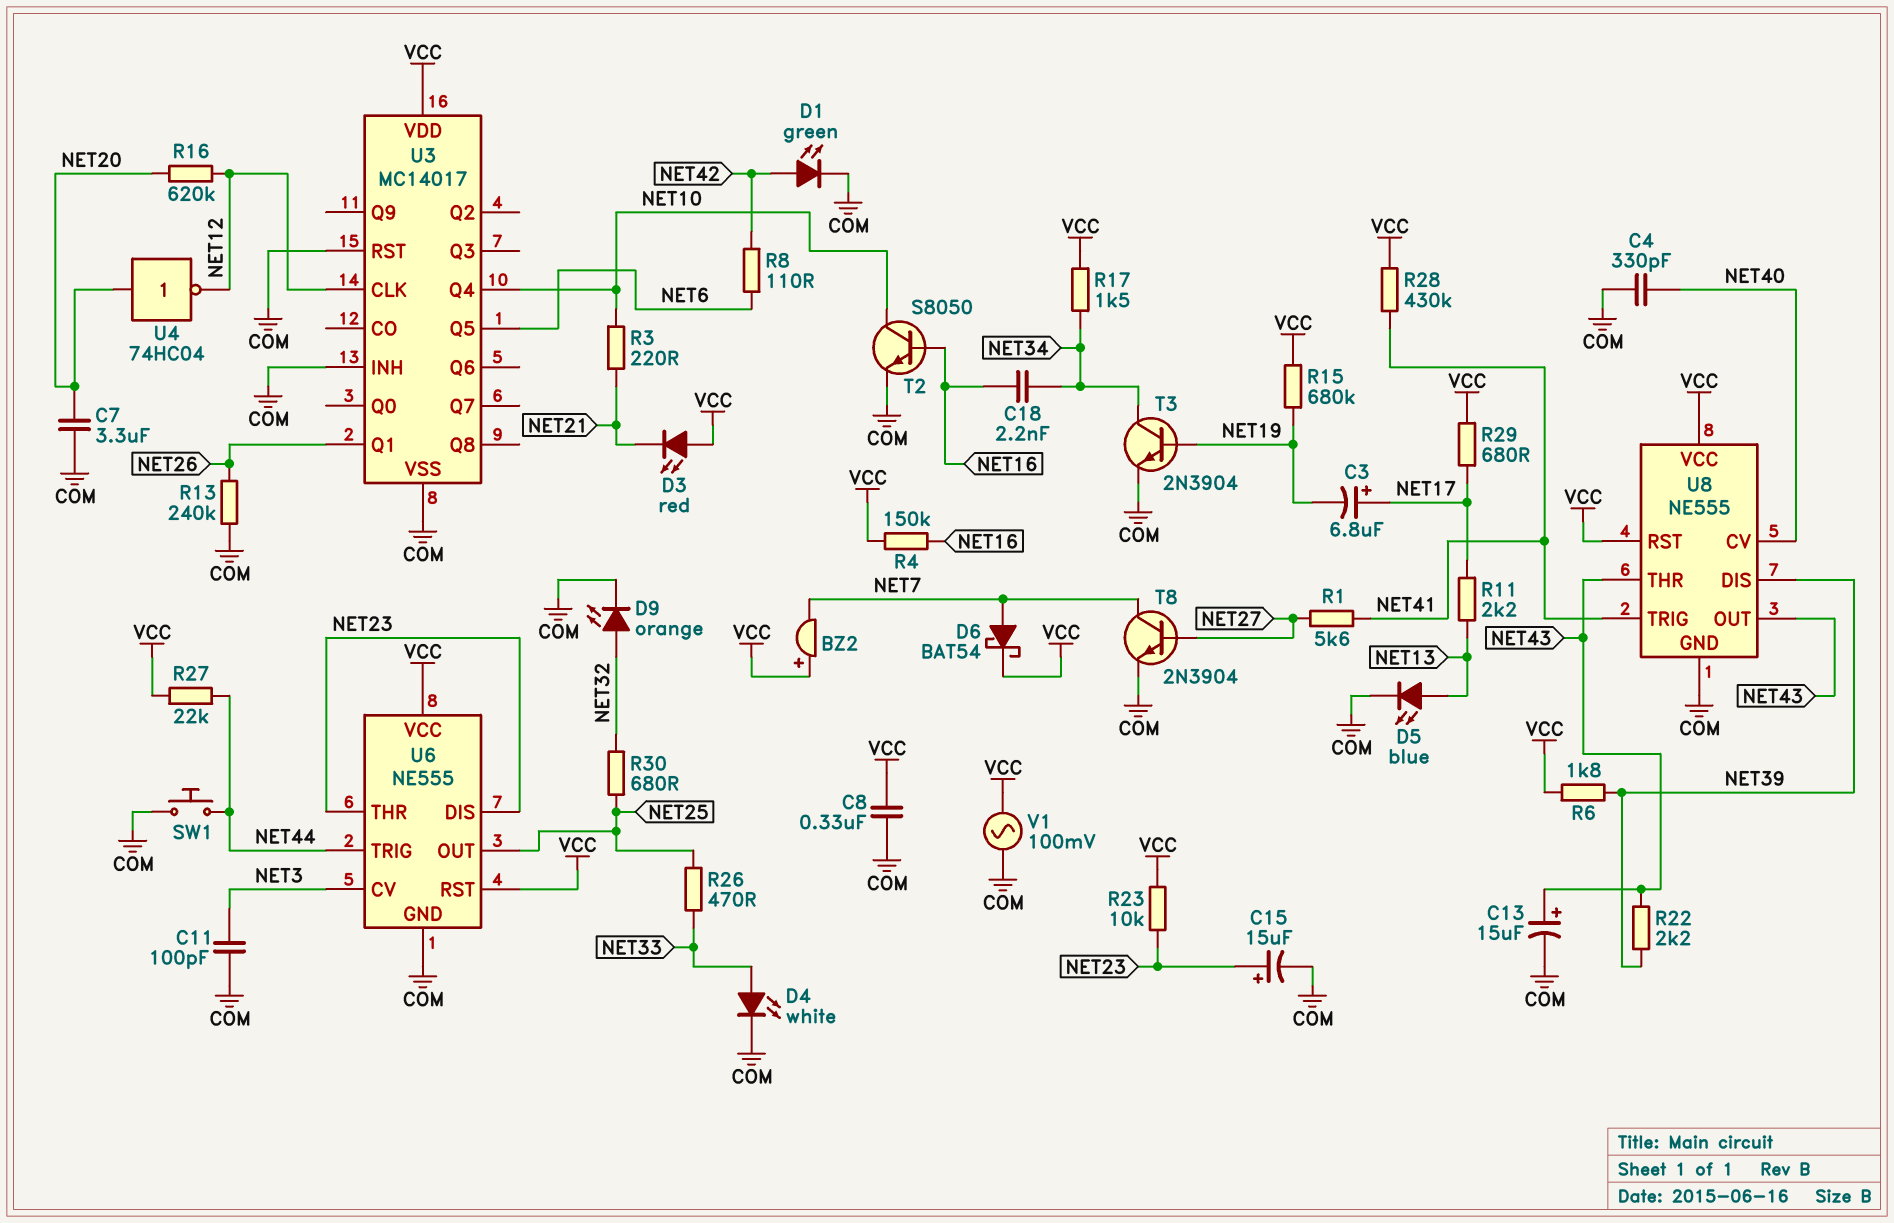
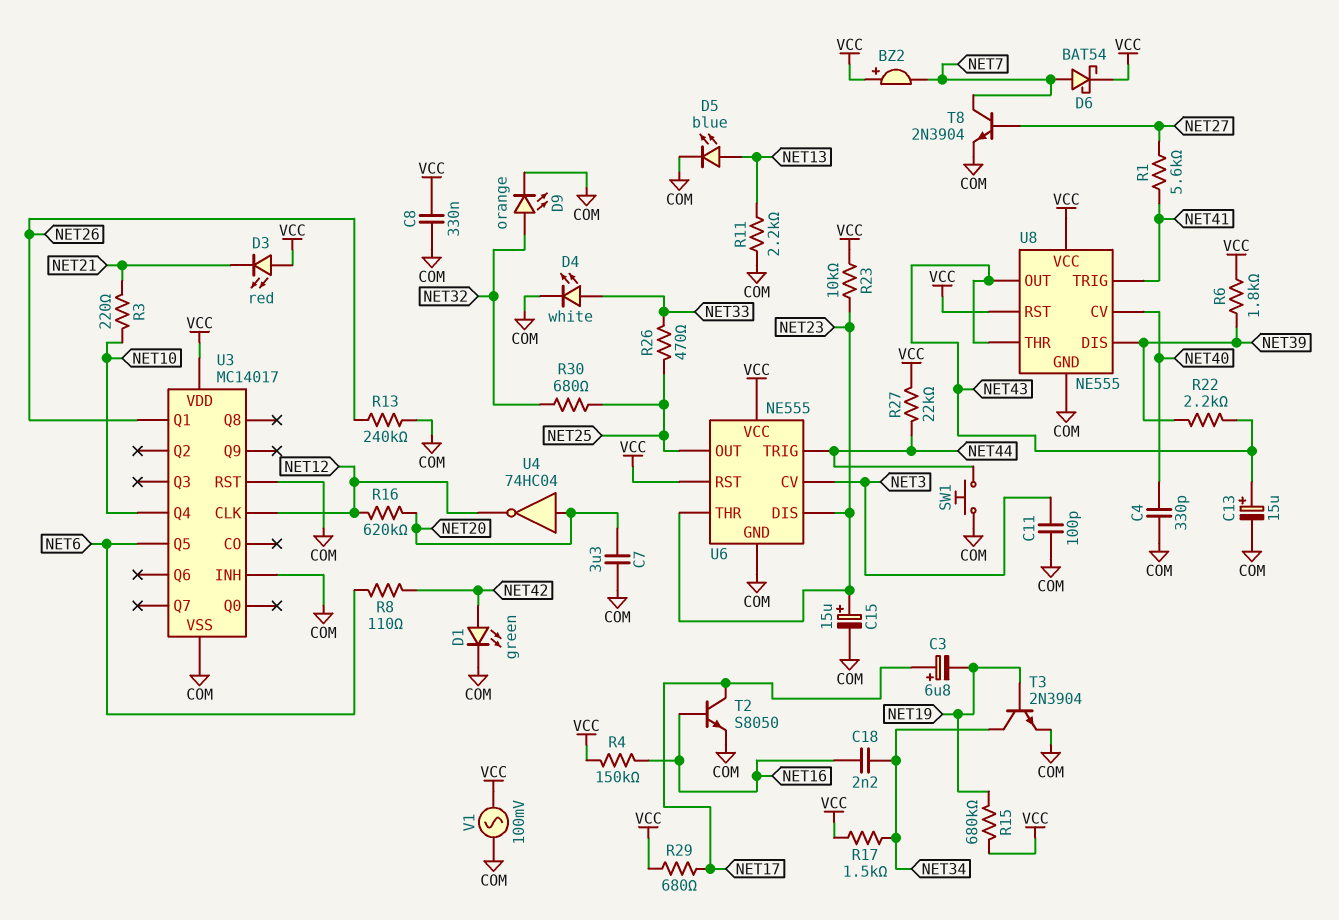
R11: 2.2k (NET13, NET17) -> 2.2k (COM, NET13)
R28: 430k (NET41, VCC) -> none
T2: NPN S8050 (B NET16, C NET10, E COM) -> NPN S8050 (B NET16, C NET17, E COM)

